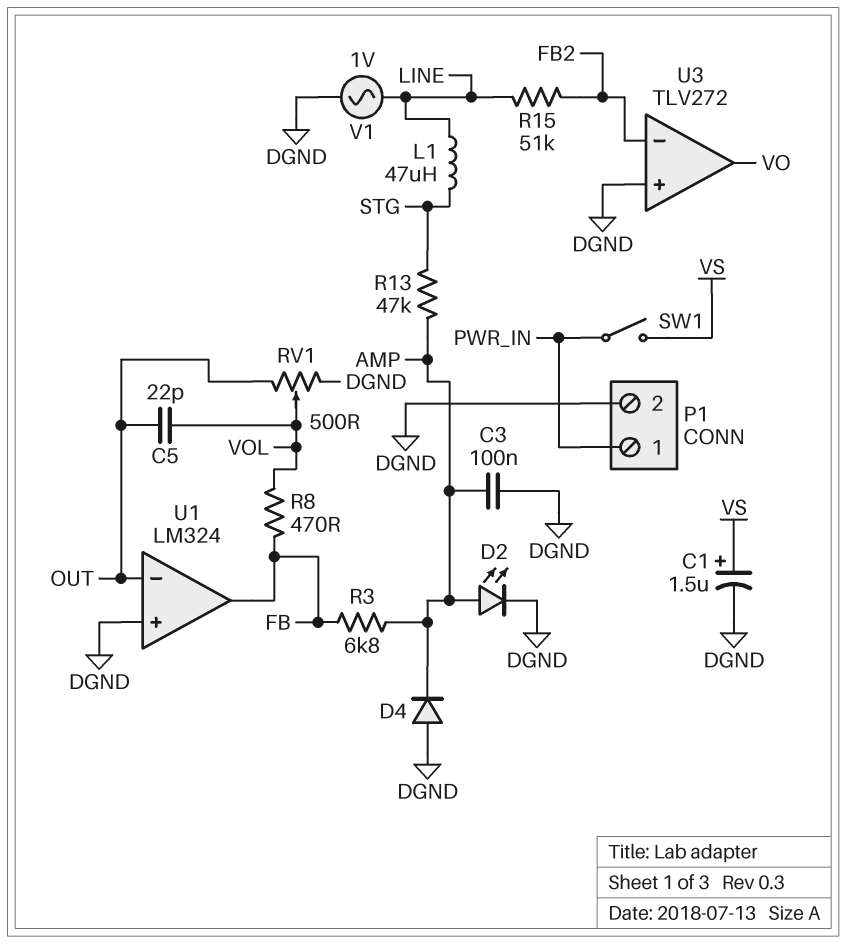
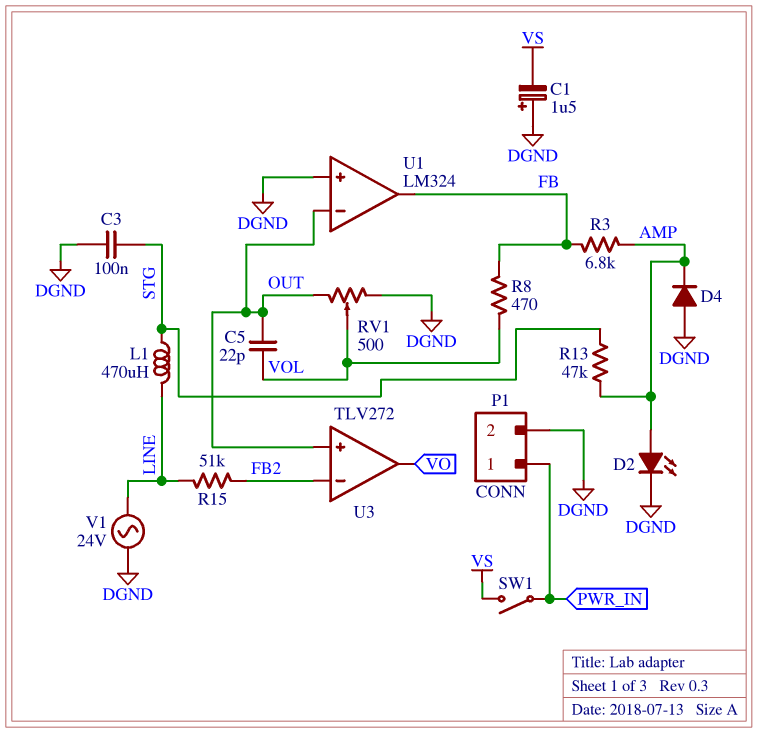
C1: 1.5uF (plus VS, minus DGND) -> 1.5uF (plus DGND, minus VS)
C3: 100nF (AMP, DGND) -> 100nF (DGND, STG)
L1: 47uH (LINE, STG) -> 470uH (LINE, STG)
U3 pin in+: DGND -> OUT
V1: AC 1V (DGND, LINE) -> AC 24V (DGND, LINE)

